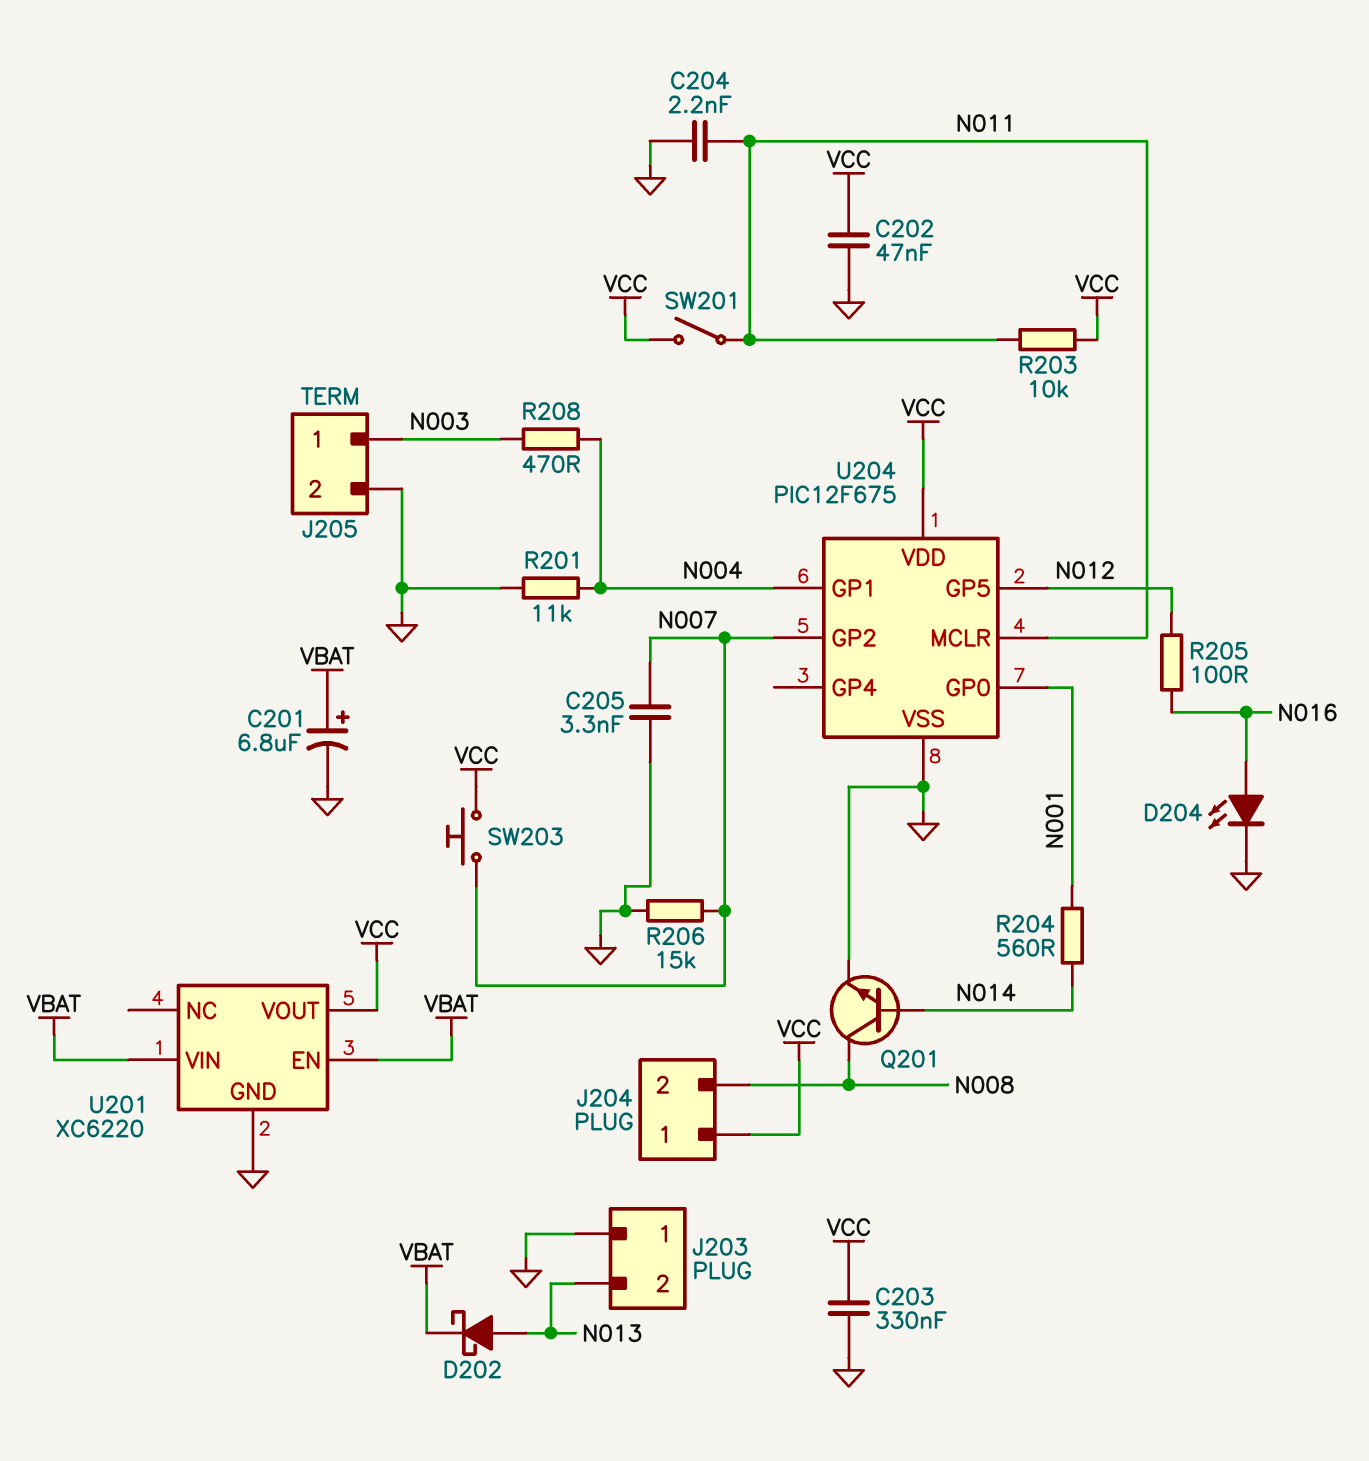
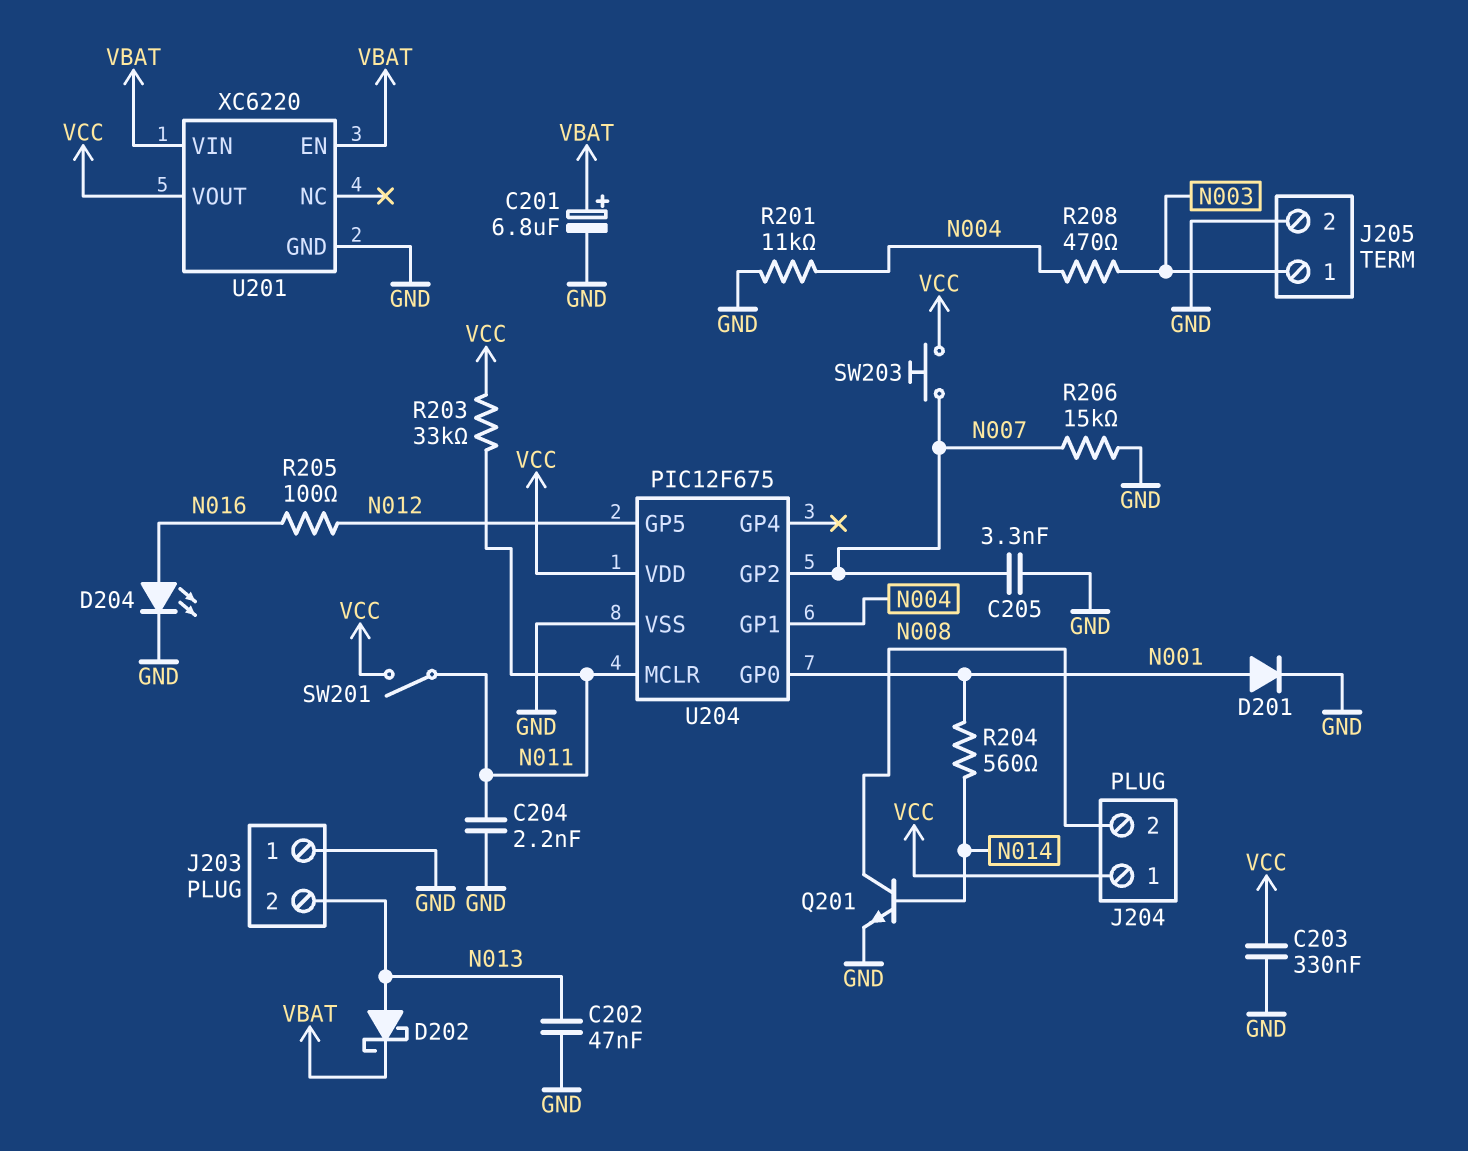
C202: 47nF (GND, VCC) -> 47nF (GND, N013)
D201: none -> diode (A N001, K GND)
R203: 10k (N011, VCC) -> 33k (N011, VCC)

